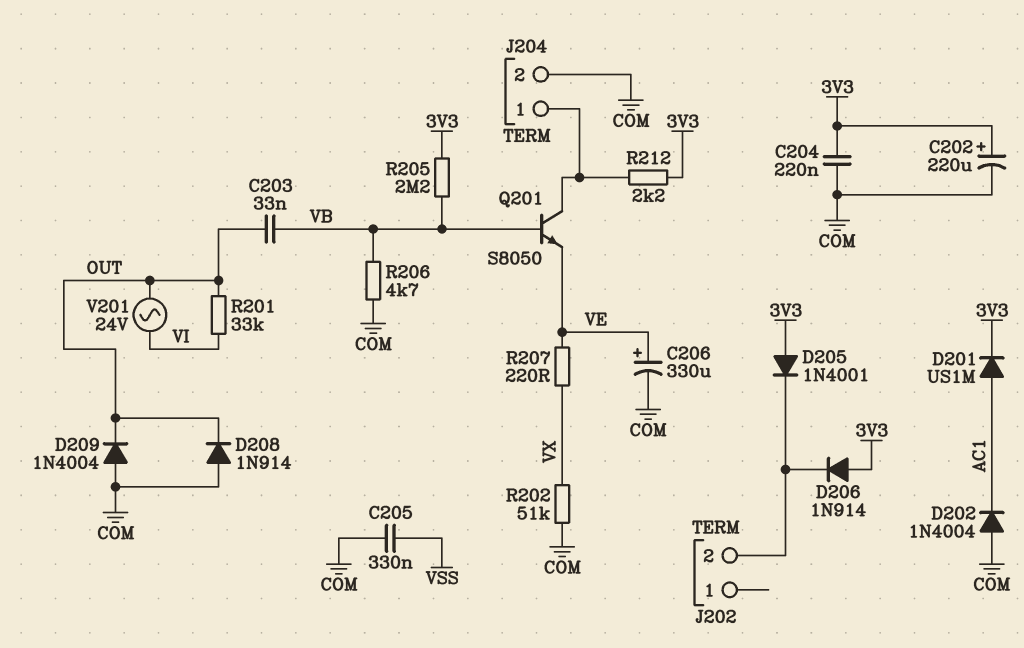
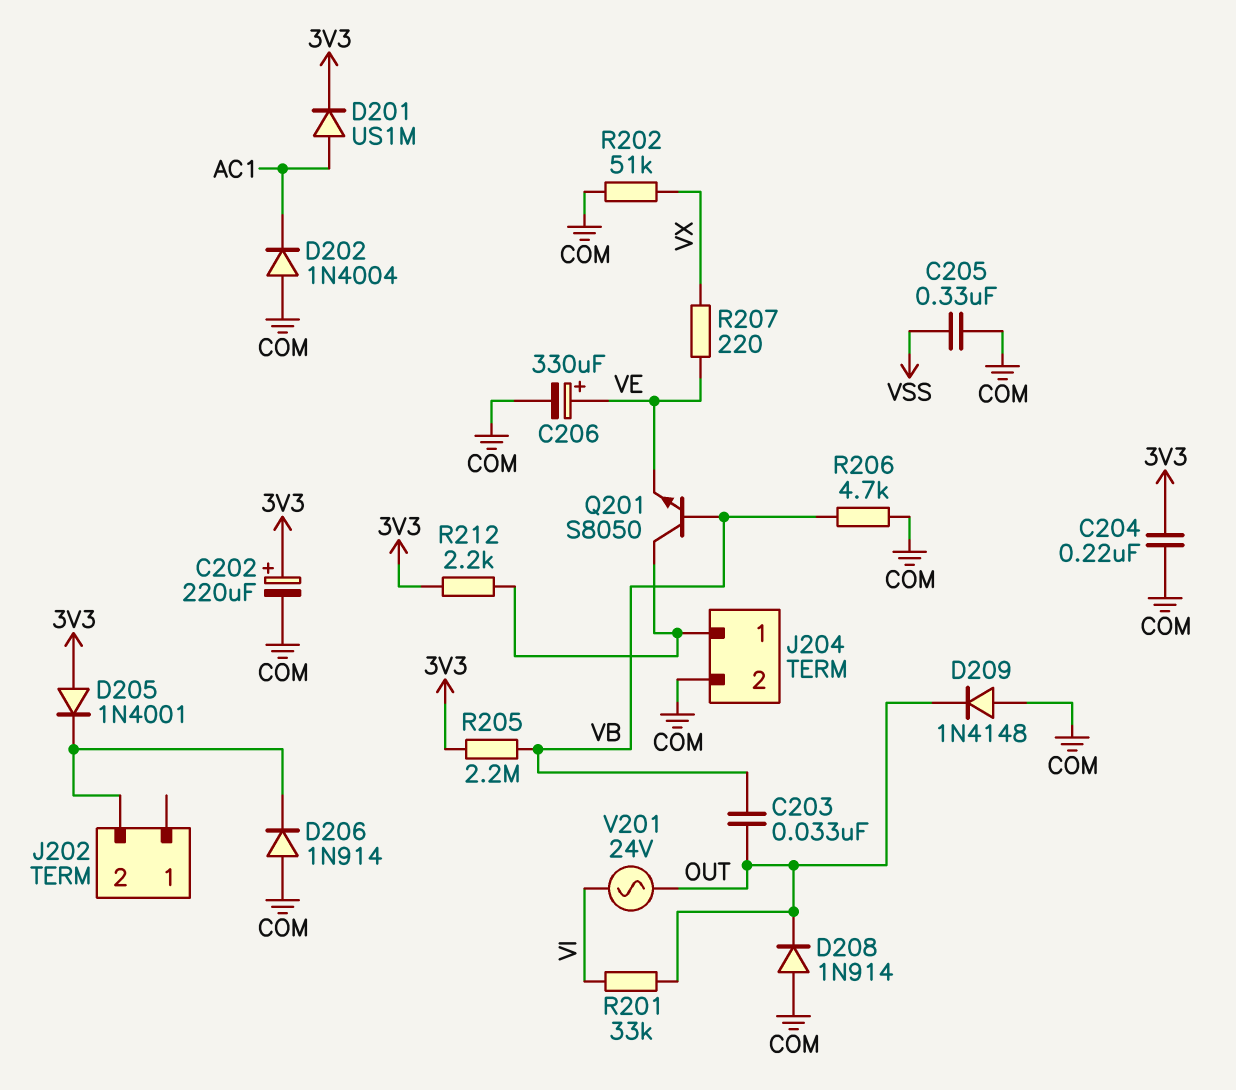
D206: diode 1N914 (A 3V3, K J202/2) -> diode 1N914 (A COM, K J202/2)
D209: diode 1N4004 (A COM, K OUT) -> diode 1N4148 (A COM, K OUT)

